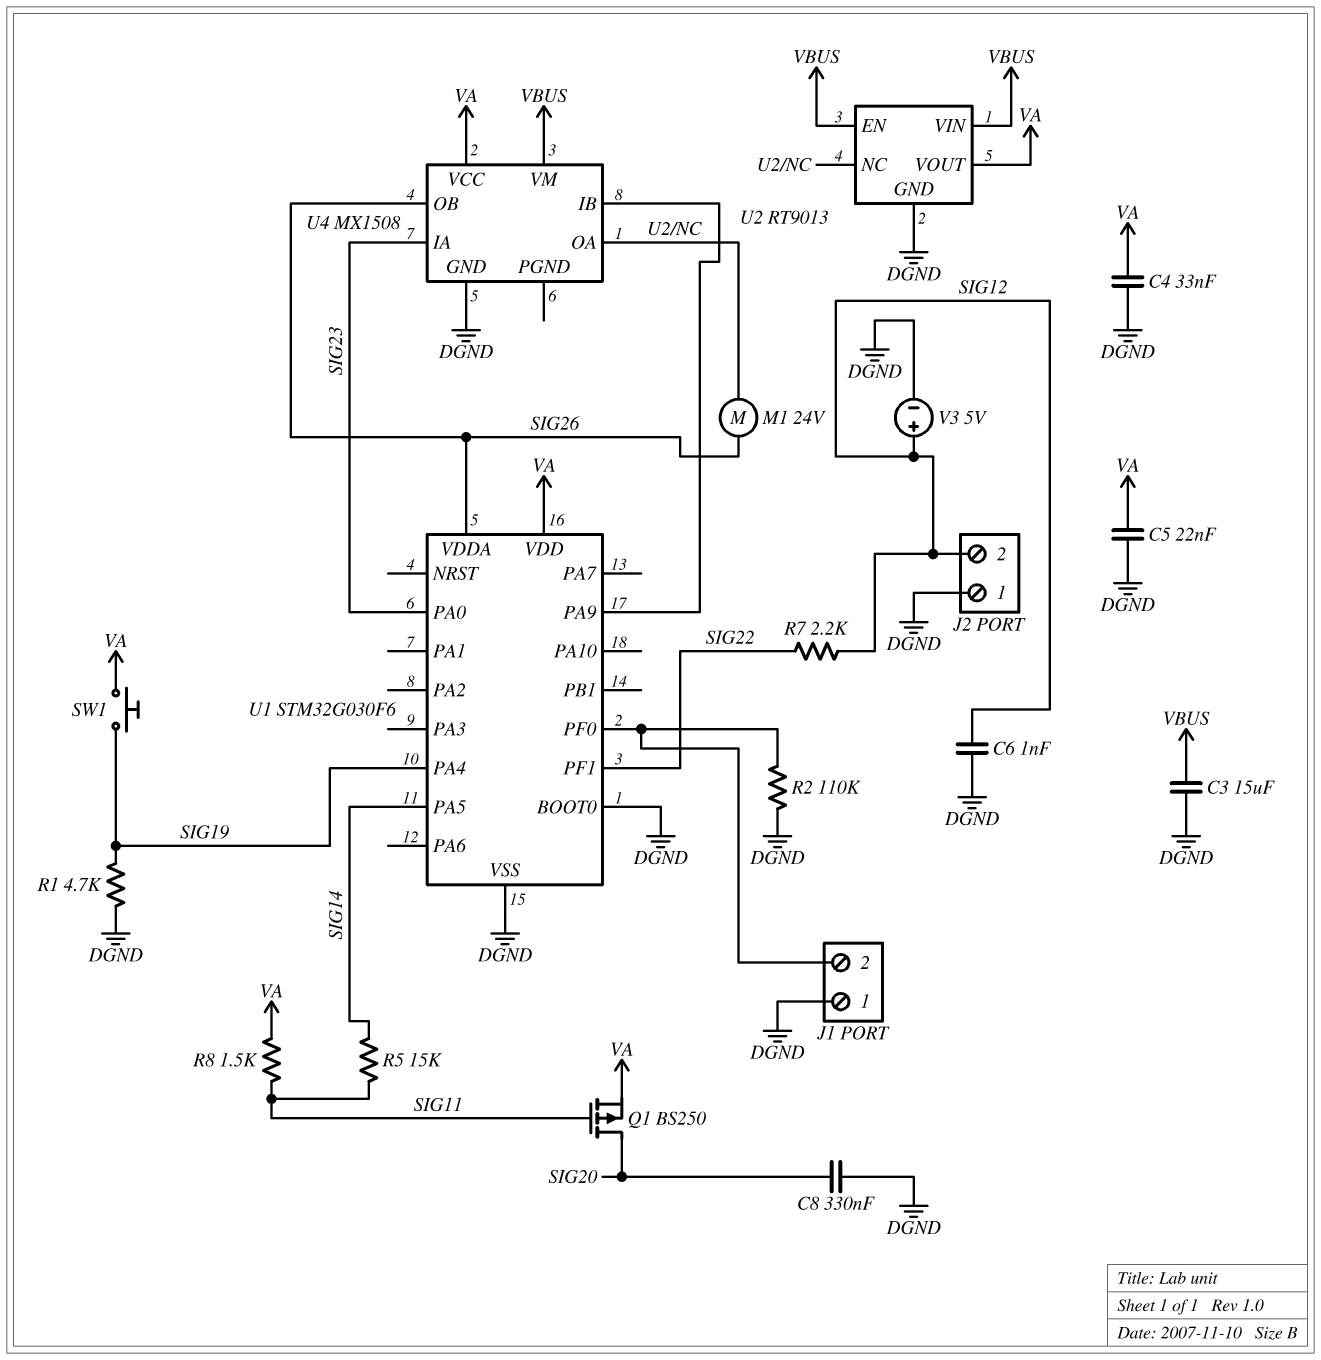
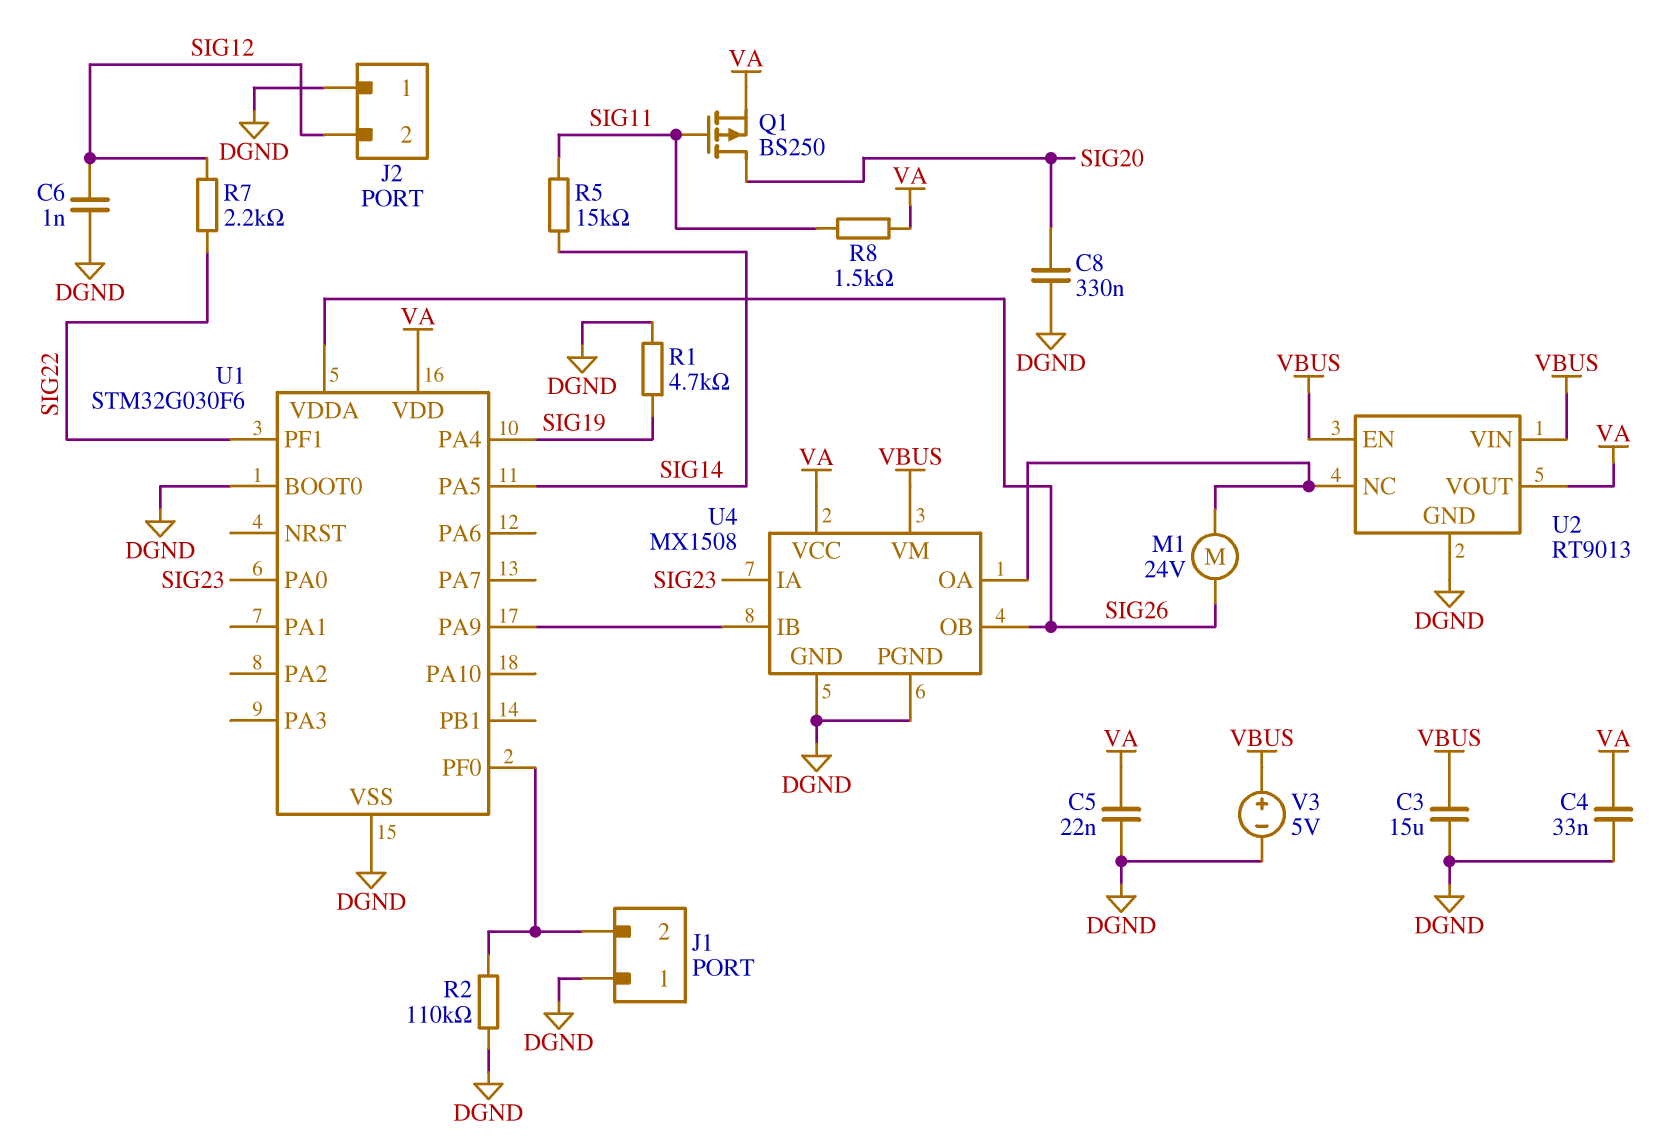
SW1: button (SIG19, VA) -> none
U4 pin PGND: none -> DGND
V3: 5V (plus SIG12, minus DGND) -> 5V (plus VBUS, minus DGND)

